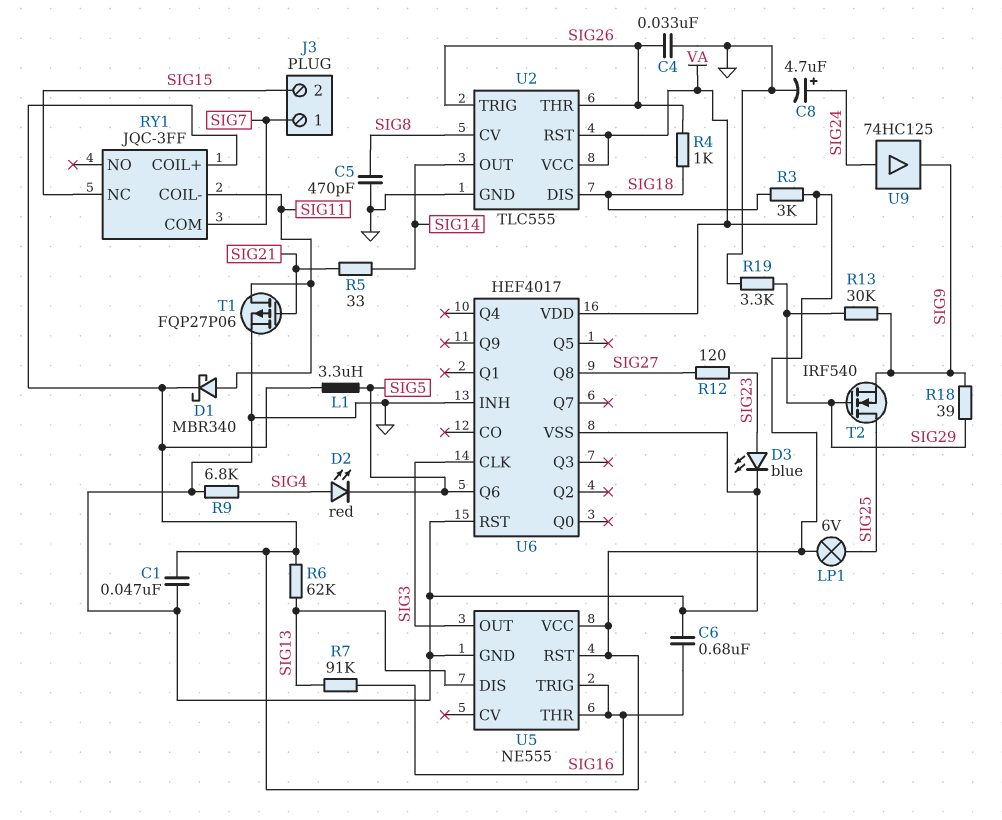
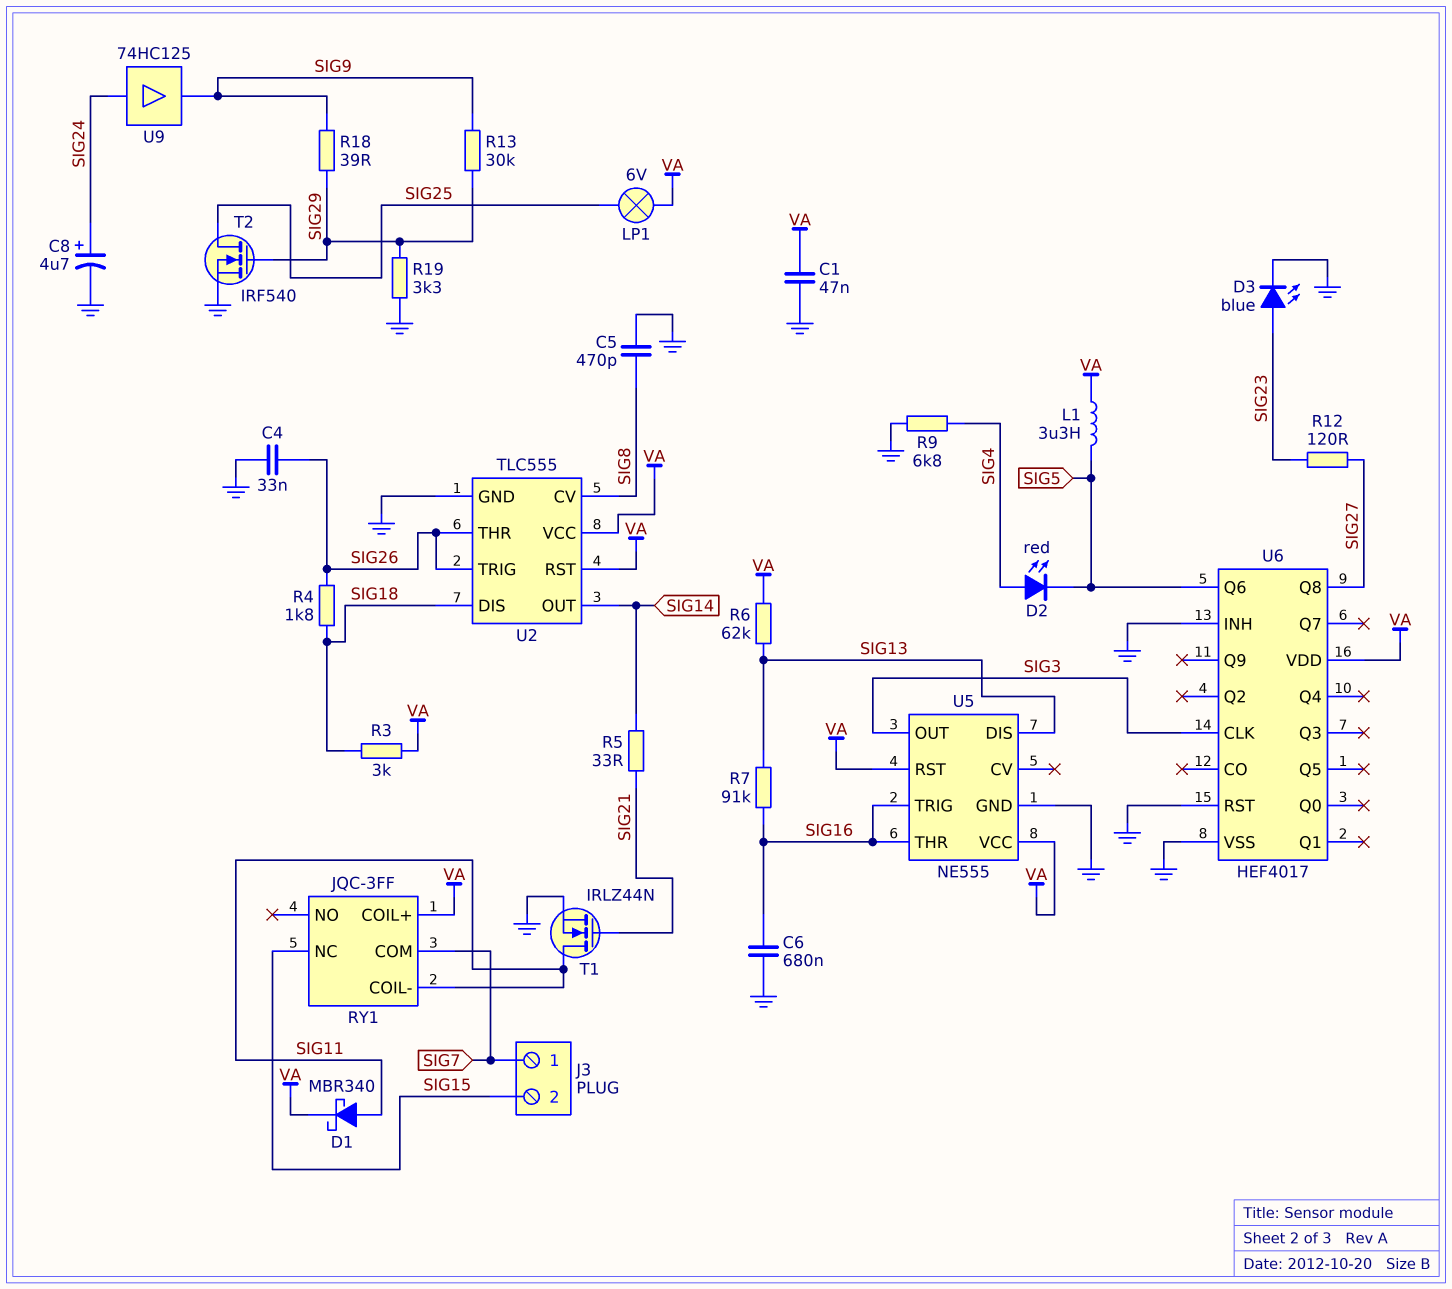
R4: 1k (SIG18, SIG26) -> 1.8k (SIG18, SIG26)
T1: PMOS FQP27P06 (G SIG21, D SIG11, S GND) -> NMOS IRLZ44N (G SIG21, D SIG11, S GND)
T2: NMOS IRF540 (G SIG29, D SIG25, S SIG9) -> NMOS IRF540 (G SIG29, D SIG25, S GND)

